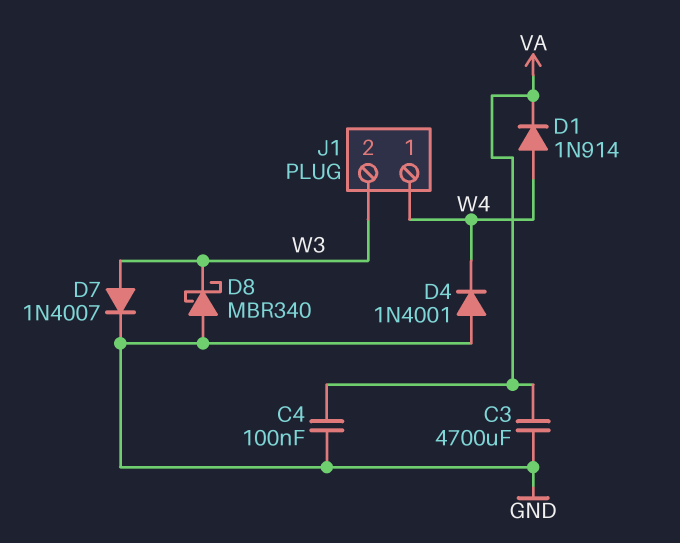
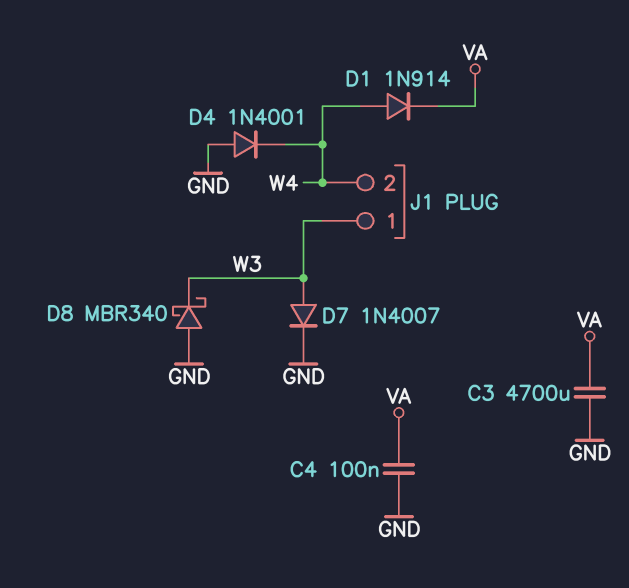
J1 pin 1: W4 -> W3
J1 pin 2: W3 -> W4

